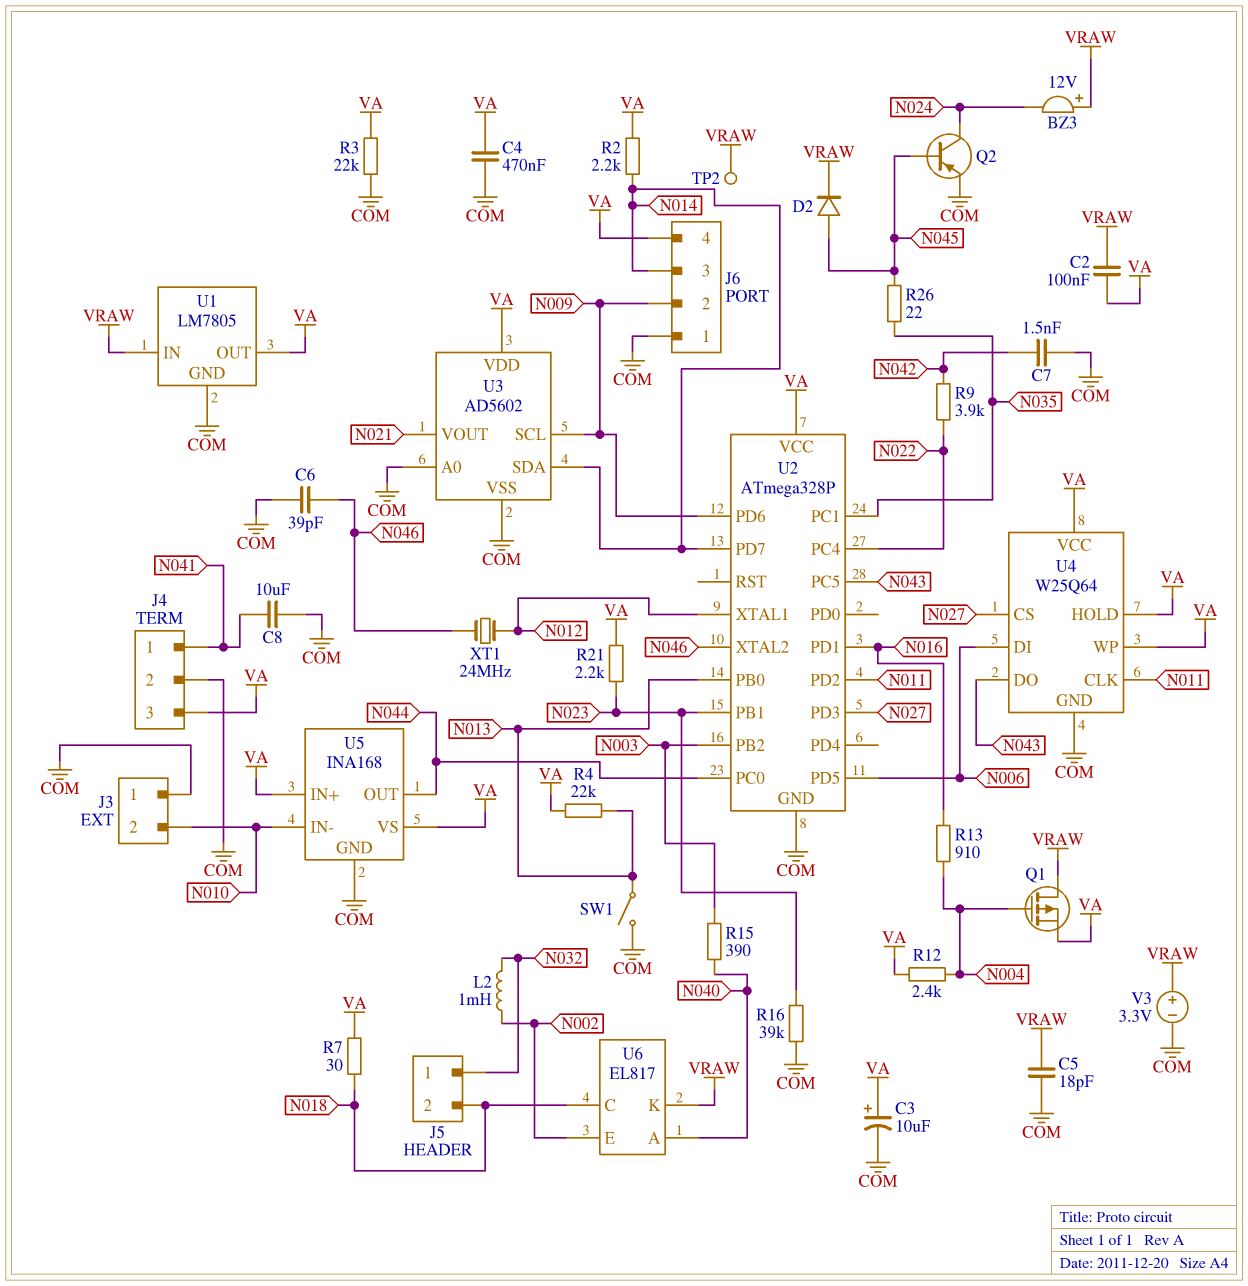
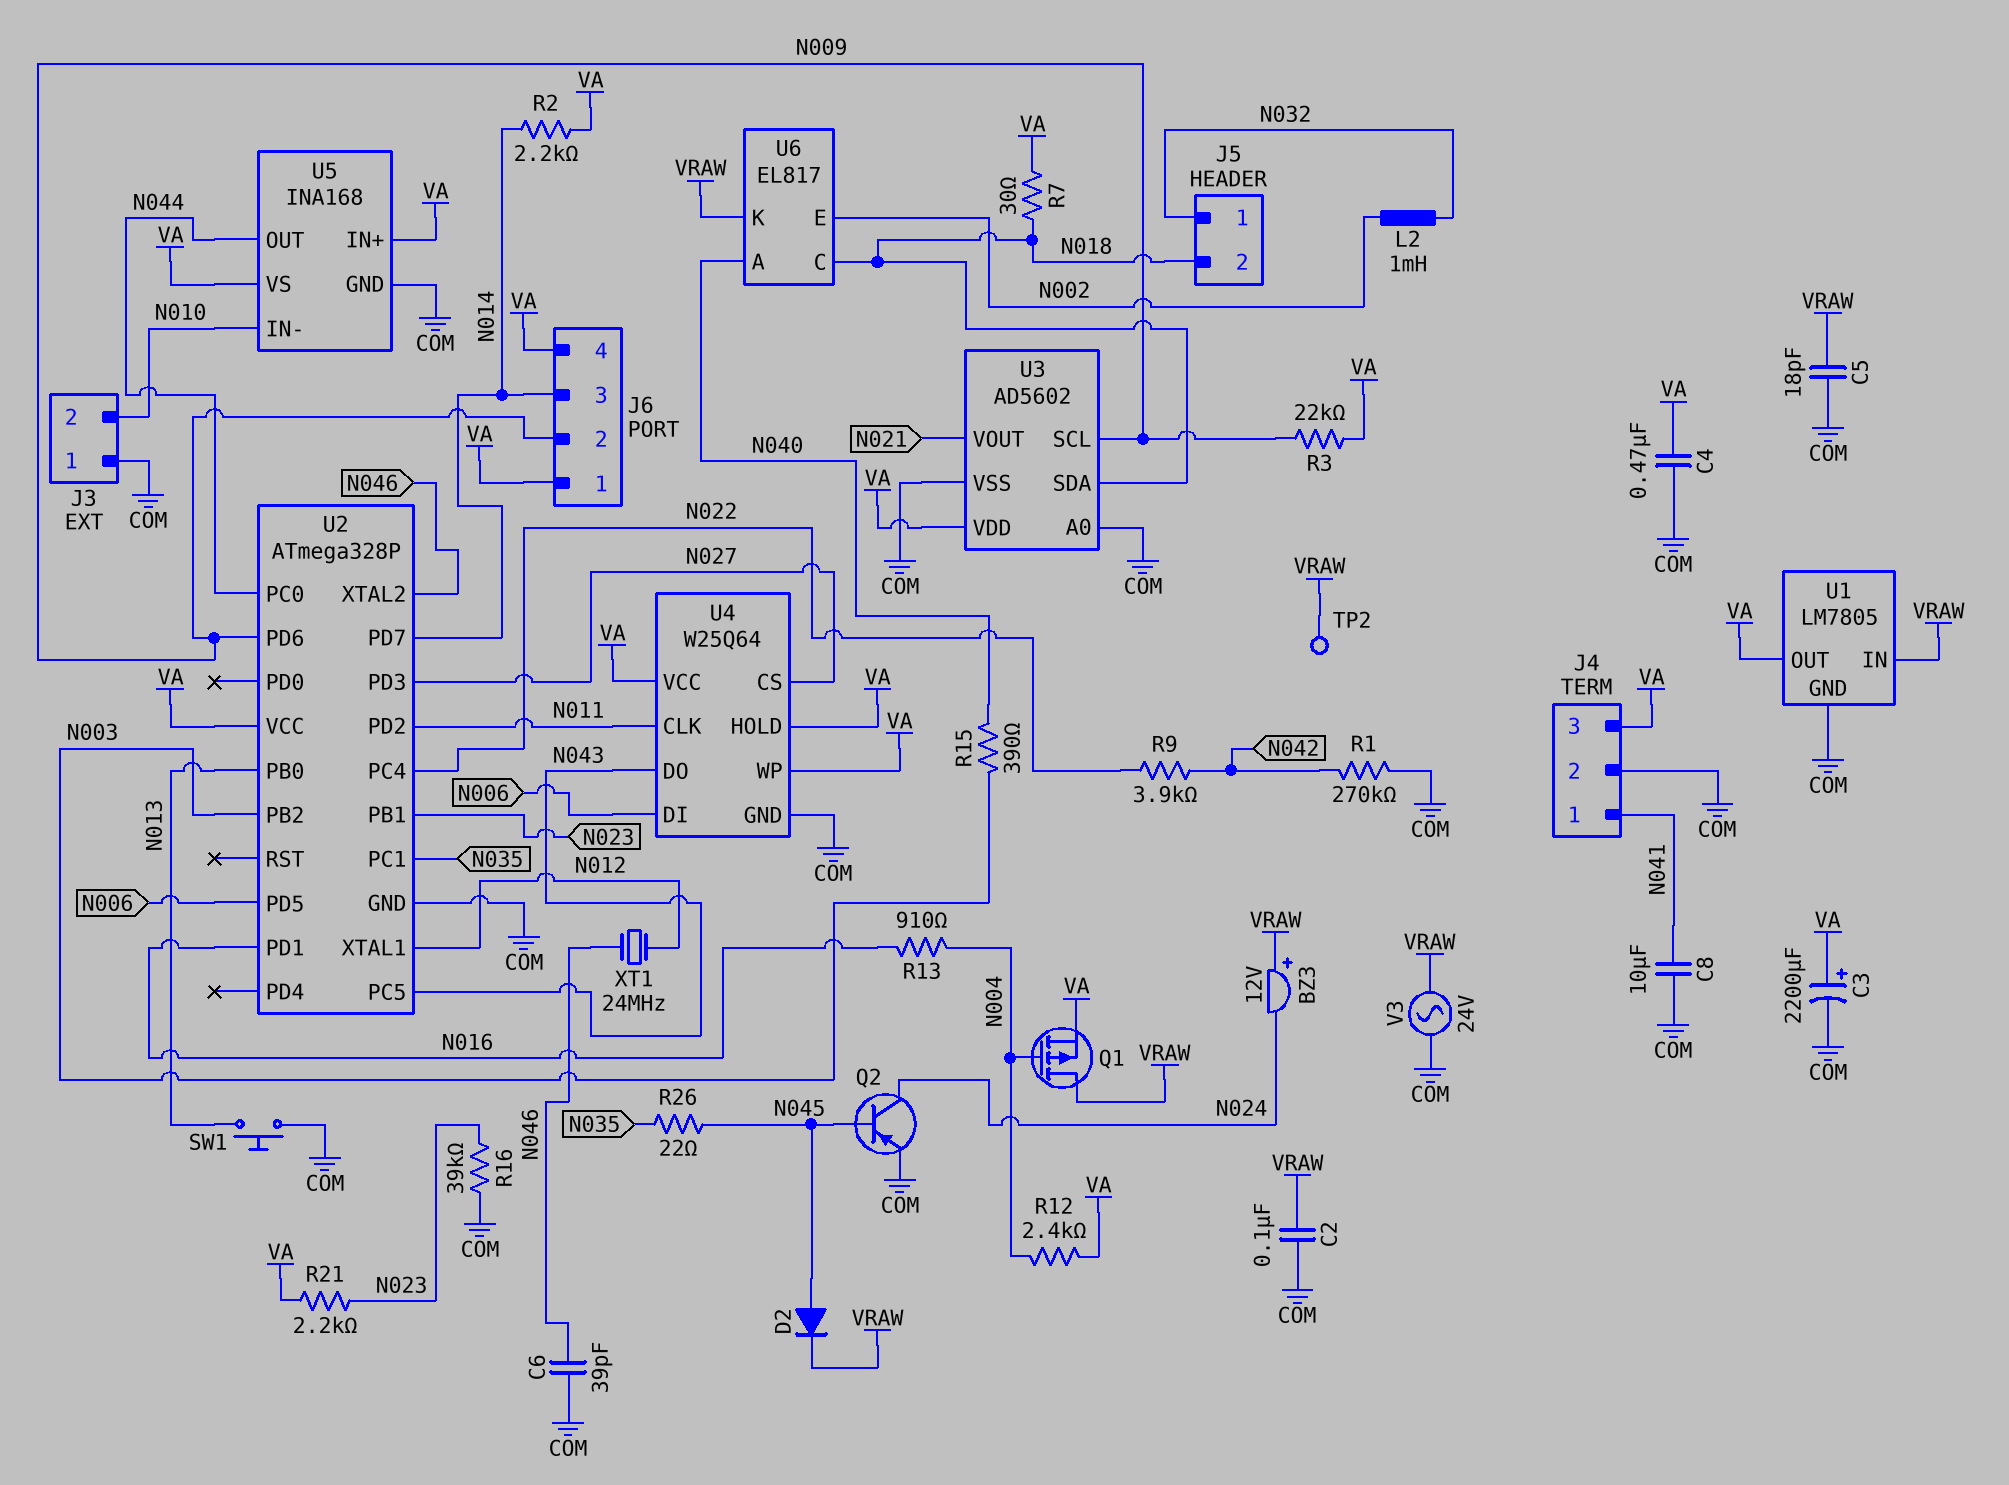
C2: 100nF (VA, VRAW) -> 100nF (COM, VRAW)
C3: 10uF (plus VA, minus COM) -> 2200uF (plus VA, minus COM)
C7: 1.5nF (COM, N042) -> none
J6 pin 1: COM -> VA
R1: none -> 270k (COM, N042)
R3: 22k (COM, VA) -> 22k (N009, VA)
R4: 22k (N013, VA) -> none
SW1: switch (COM, N013) -> button (COM, N013)
U3 pin SDA: N014 -> N018
V3: 3.3V (plus VRAW, minus COM) -> AC 24V (COM, VRAW)

